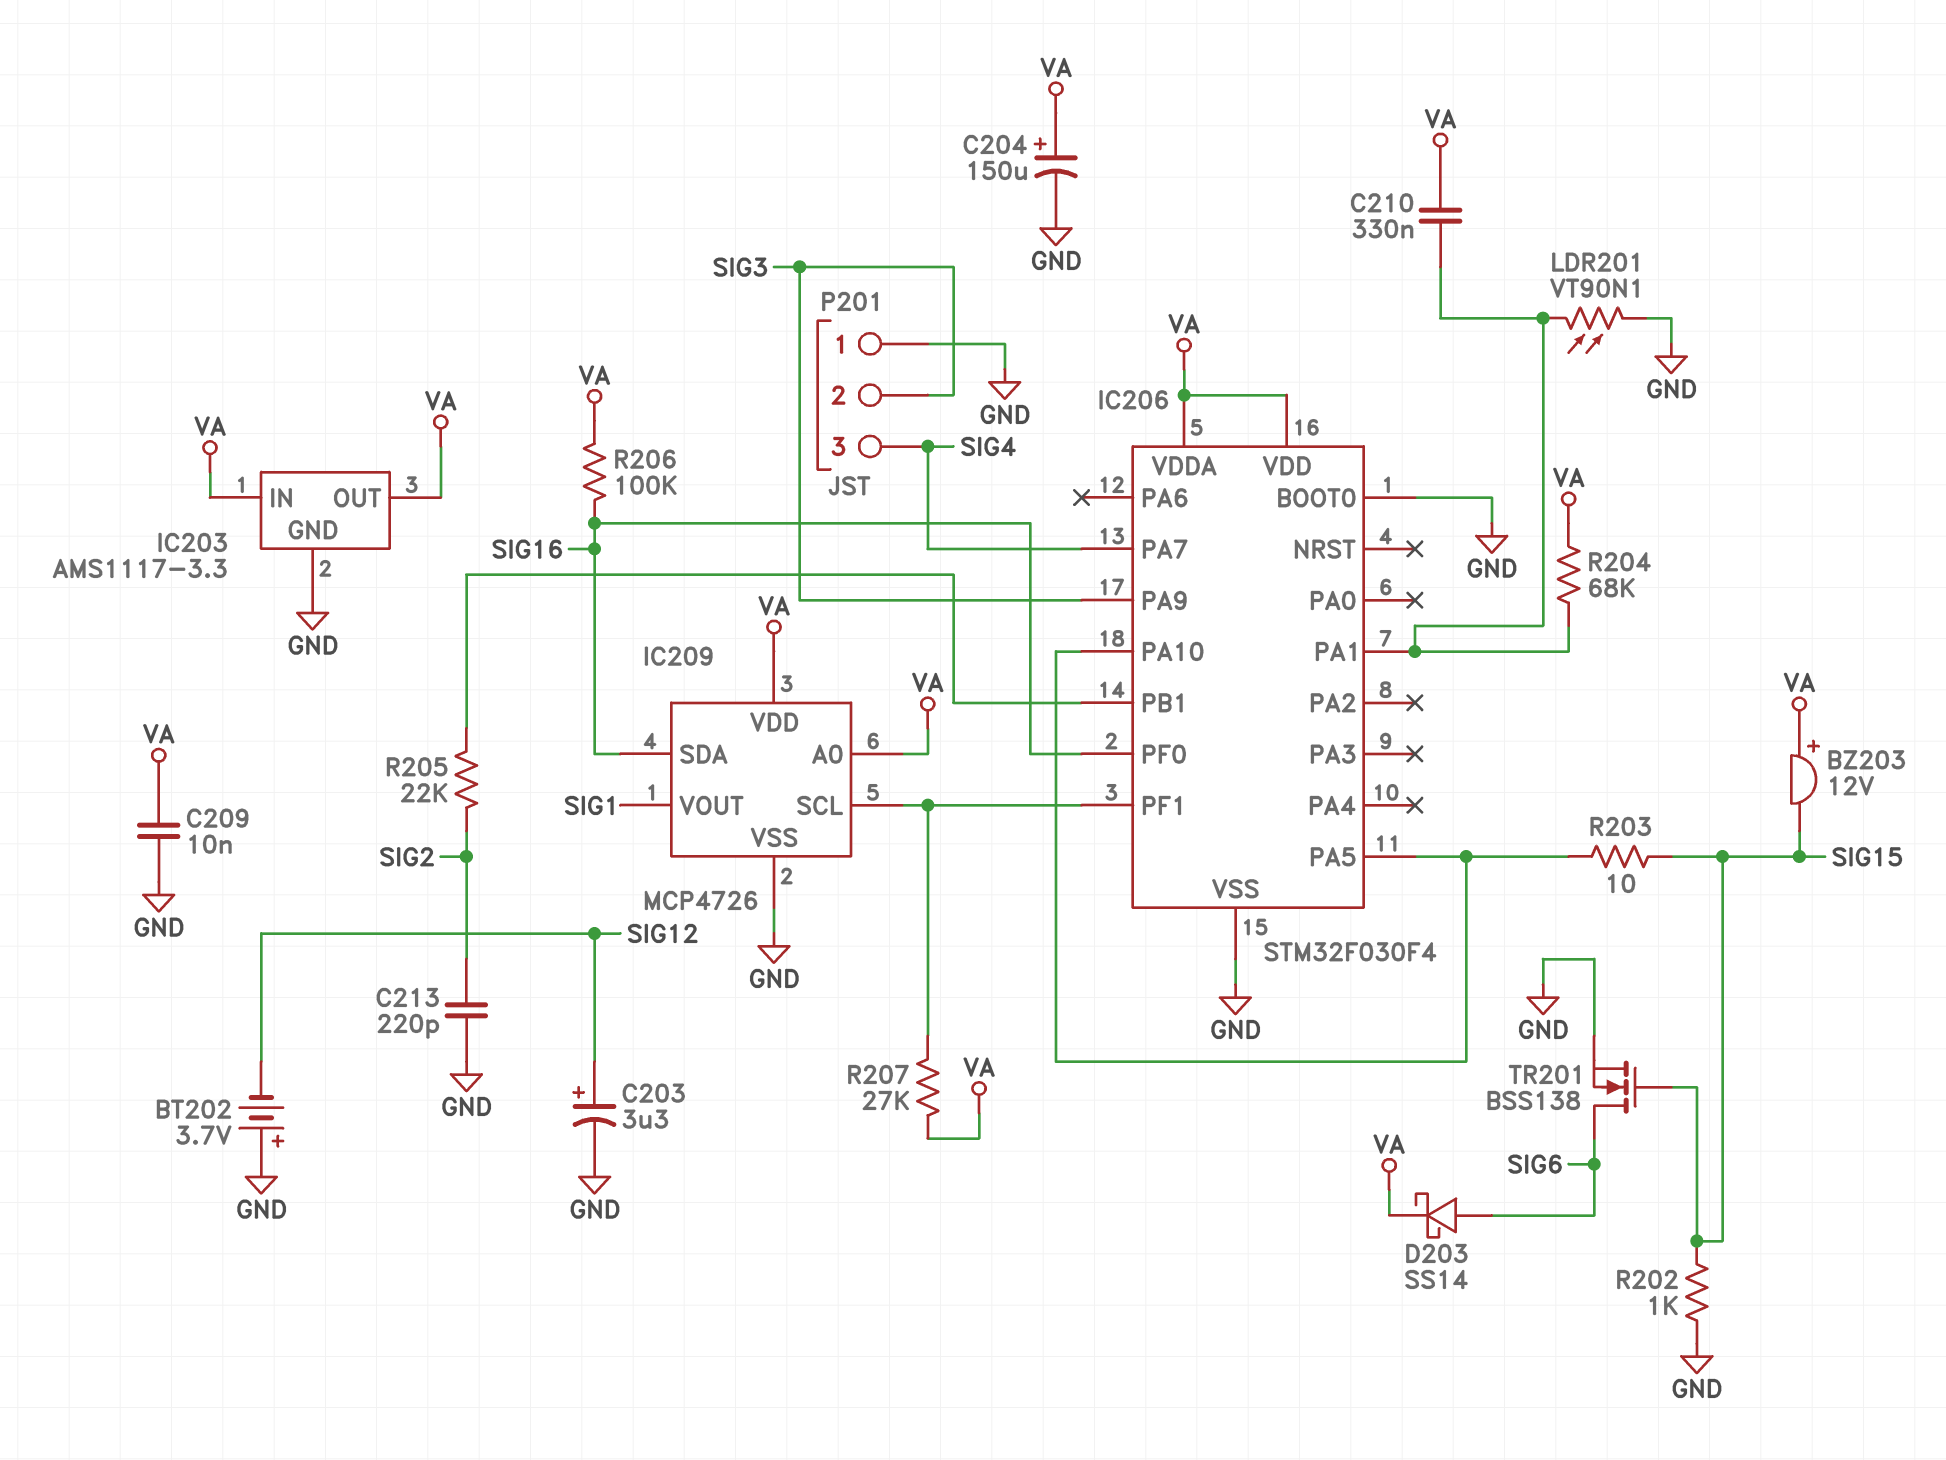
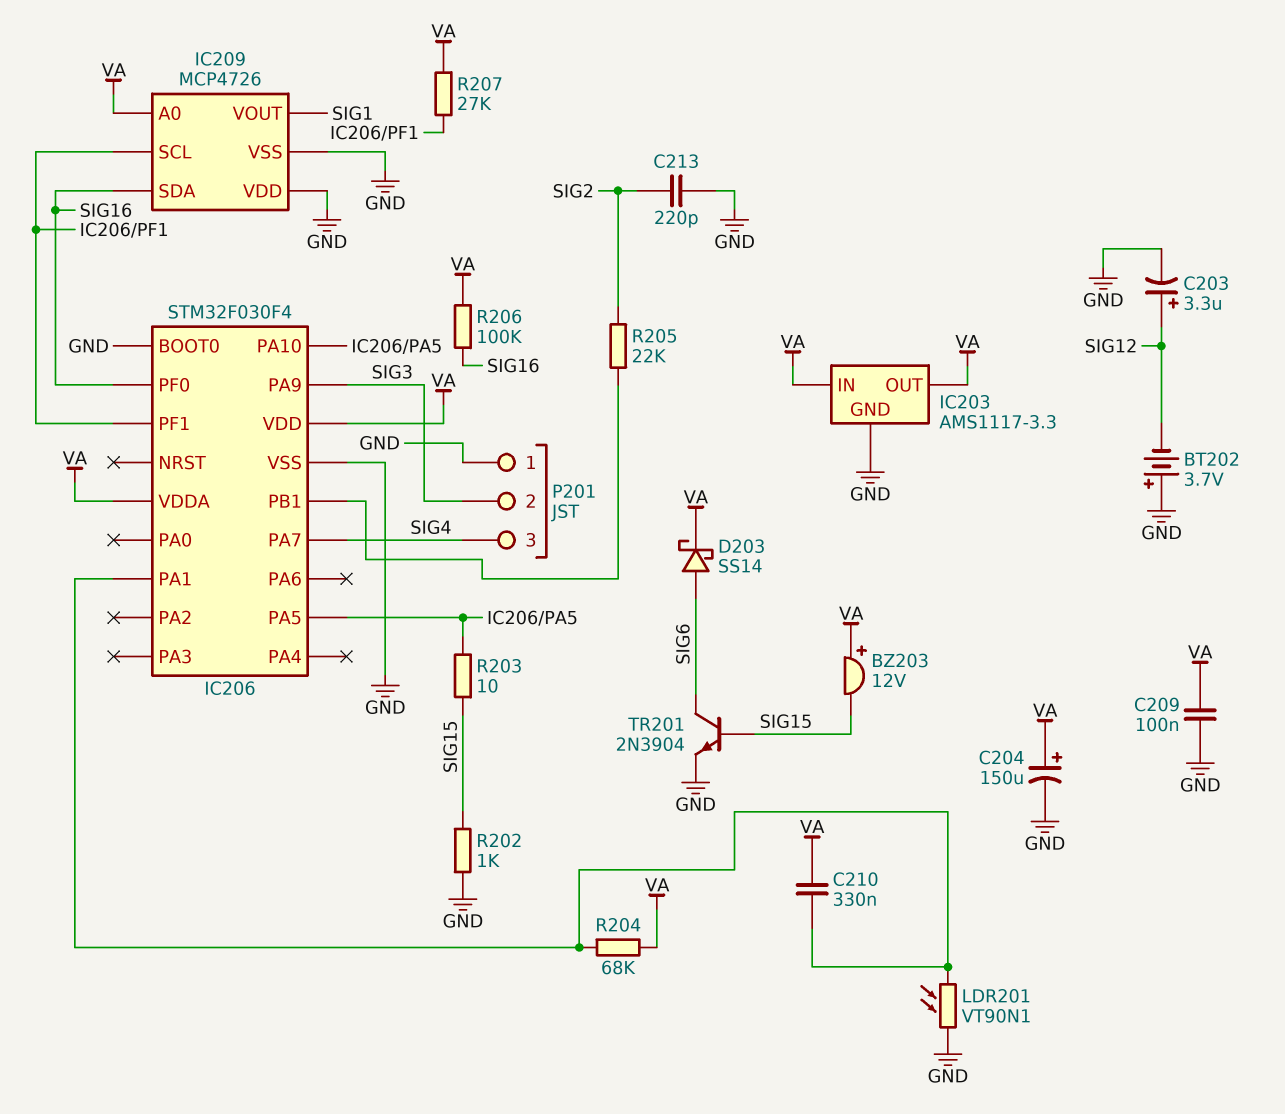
C209: 10nF (GND, VA) -> 100nF (GND, VA)
IC209 pin VDD: VA -> GND
TR201: NMOS BSS138 (G SIG15, D SIG6, S GND) -> NPN 2N3904 (B SIG15, C SIG6, E GND)

